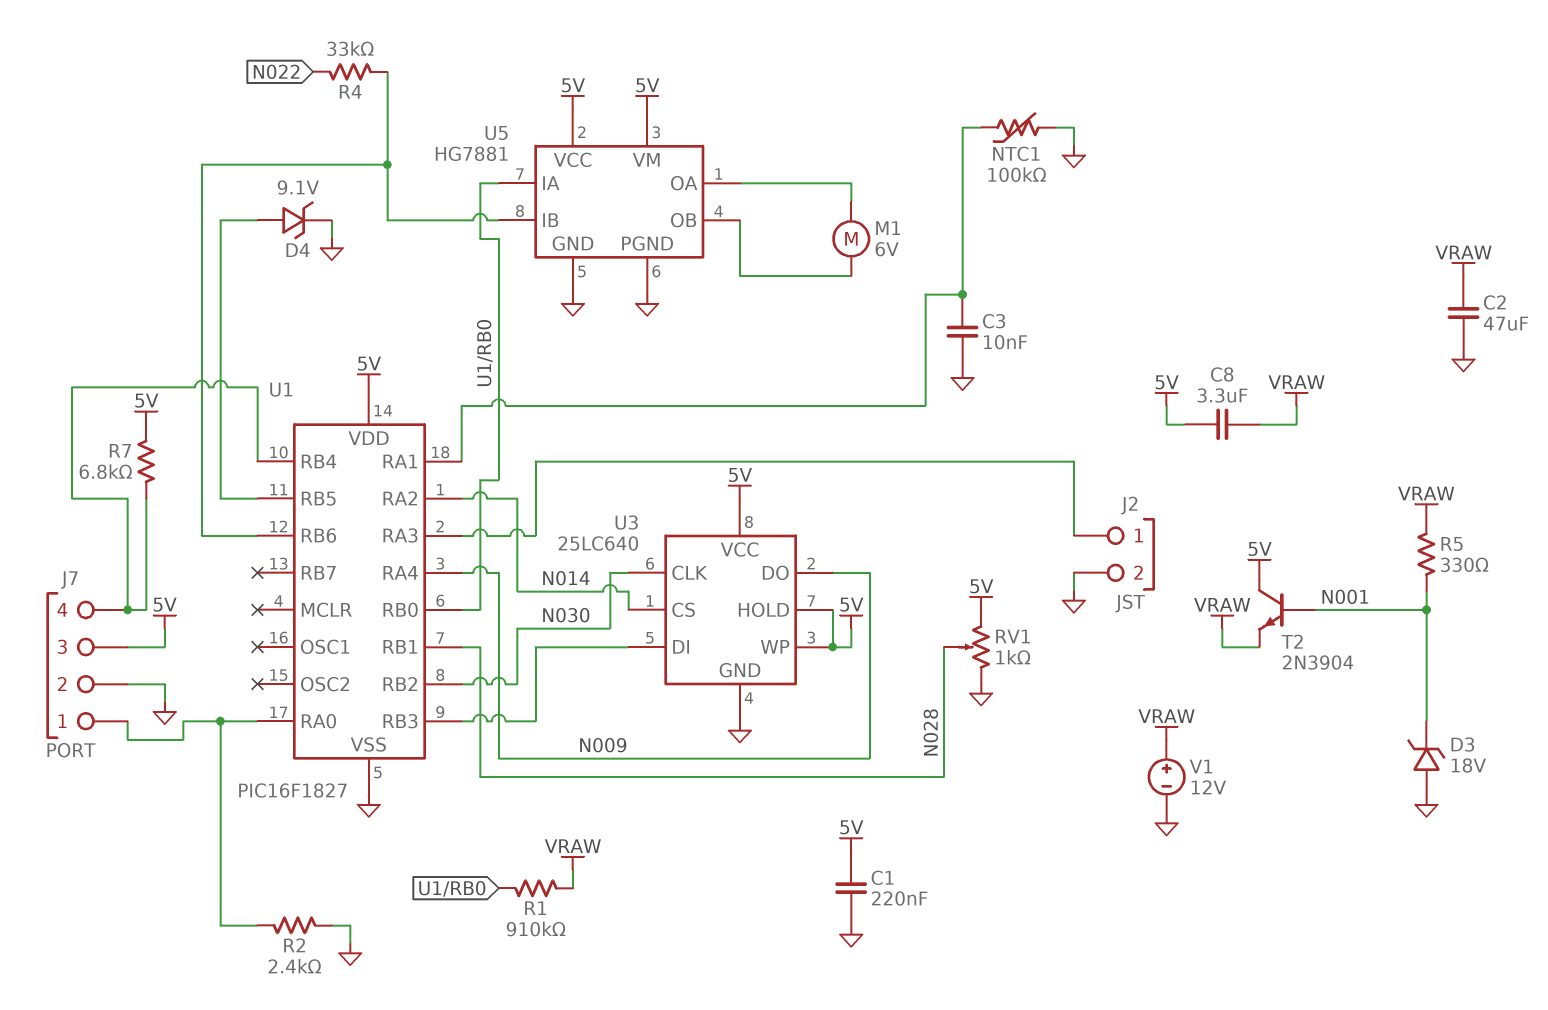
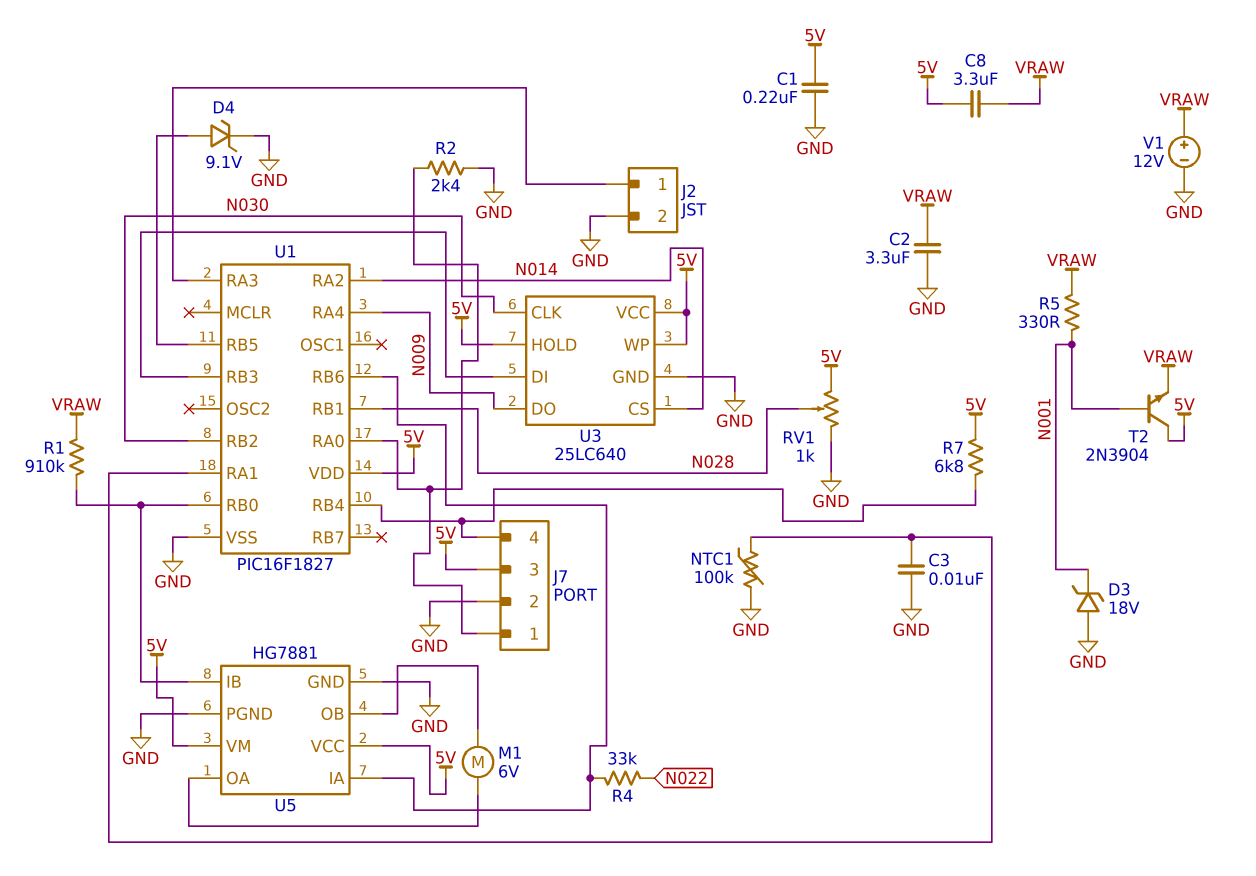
C2: 47uF (GND, VRAW) -> 3.3uF (GND, VRAW)
U5 pin IA: U1/RB0 -> U1/RB6
U5 pin IB: U1/RB6 -> U1/RB0

